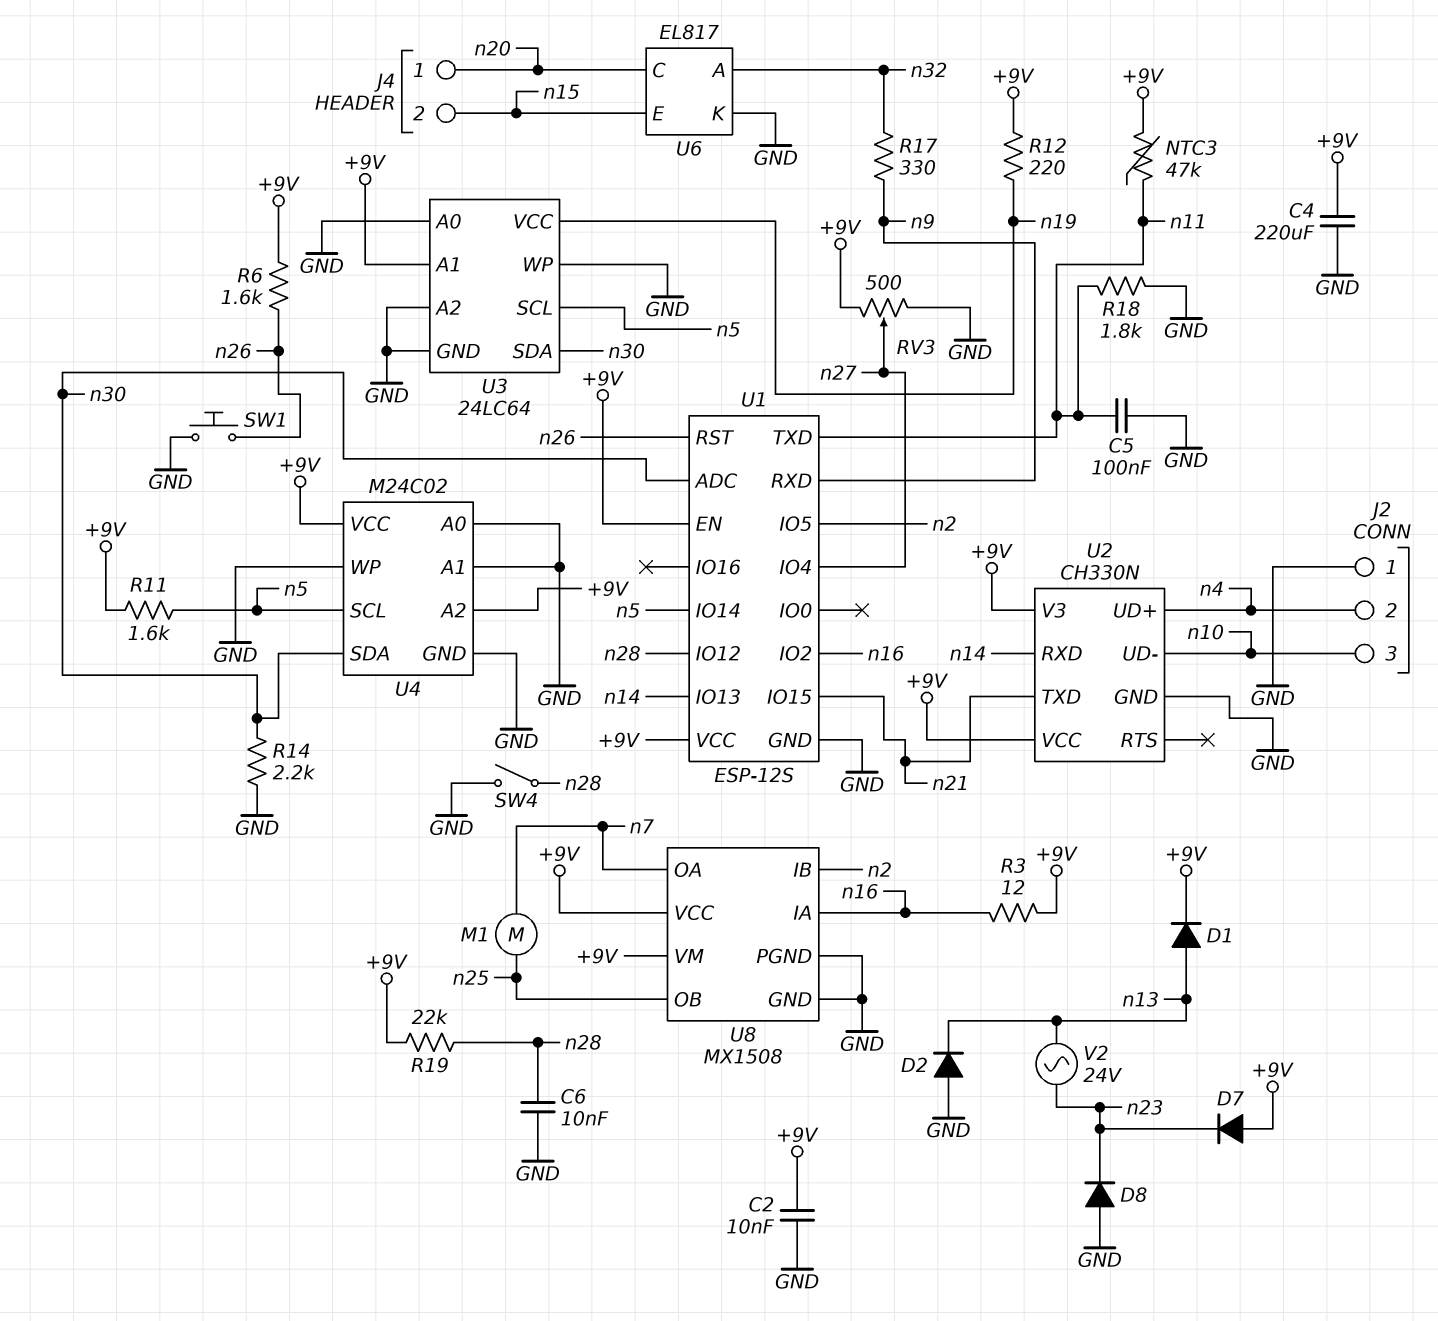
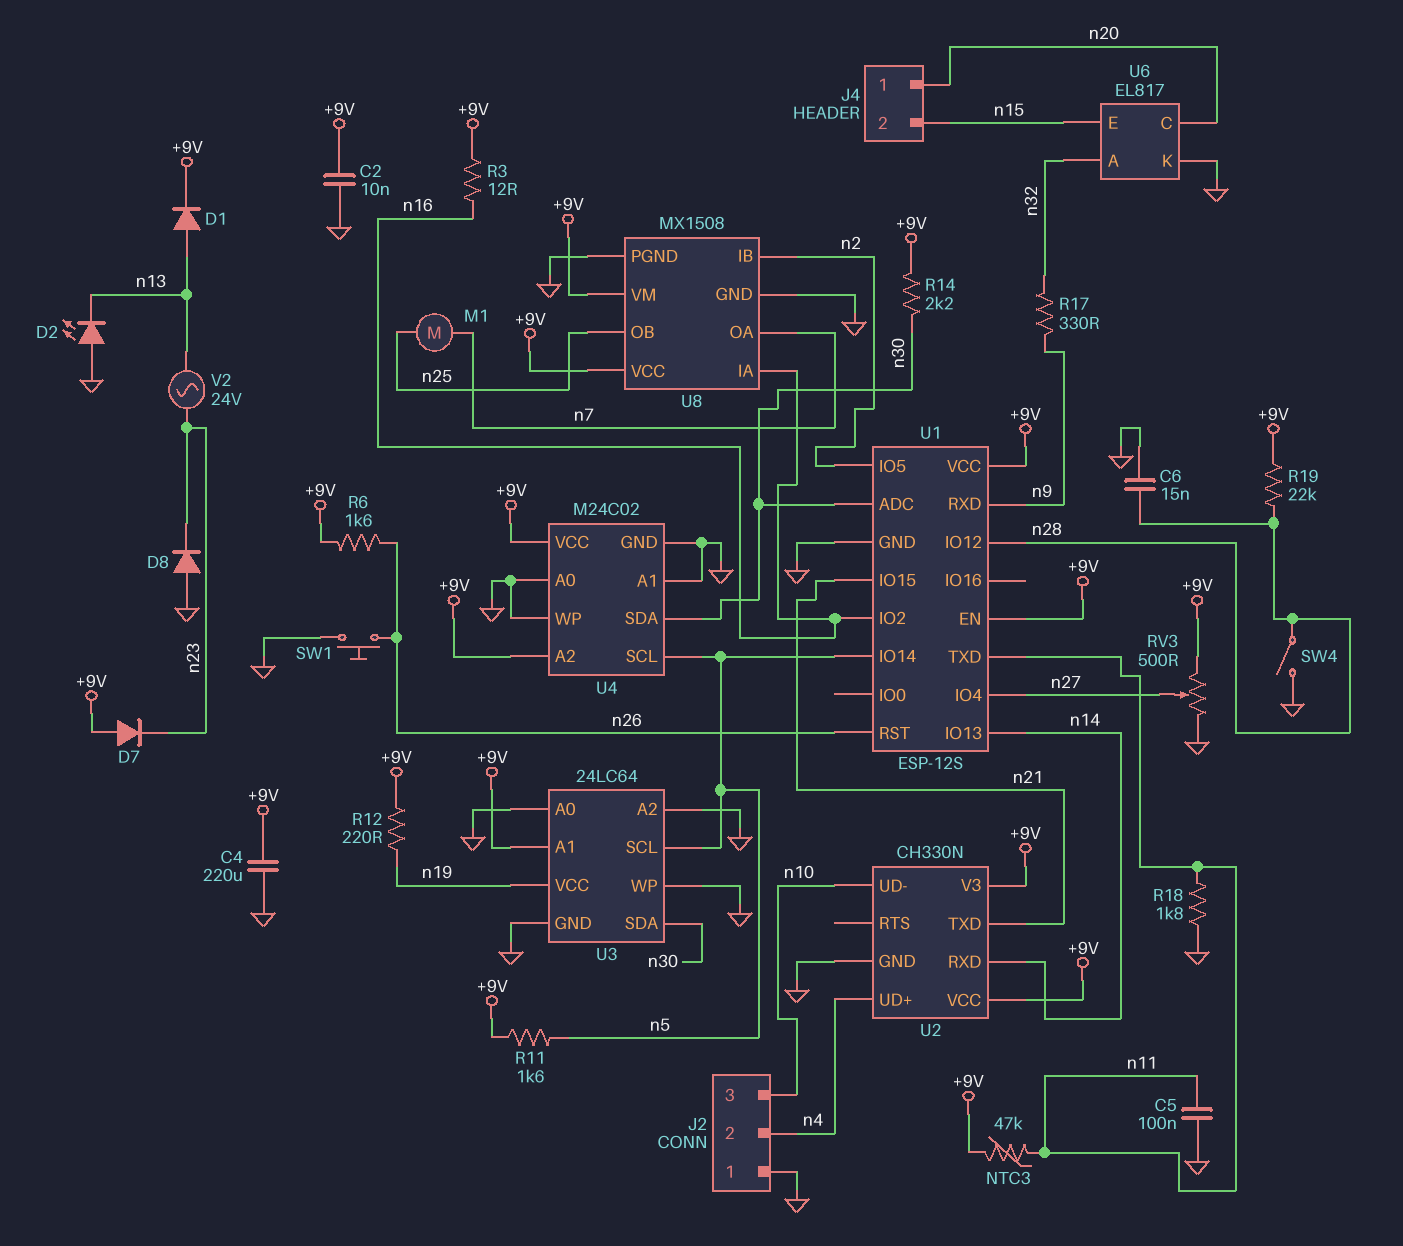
C6: 10nF (GND, n28) -> 15nF (GND, n28)
D2: diode (A GND, K n13) -> LED (A GND, K n13)
R14: 2.2k (GND, n30) -> 2.2k (+9V, n30)

